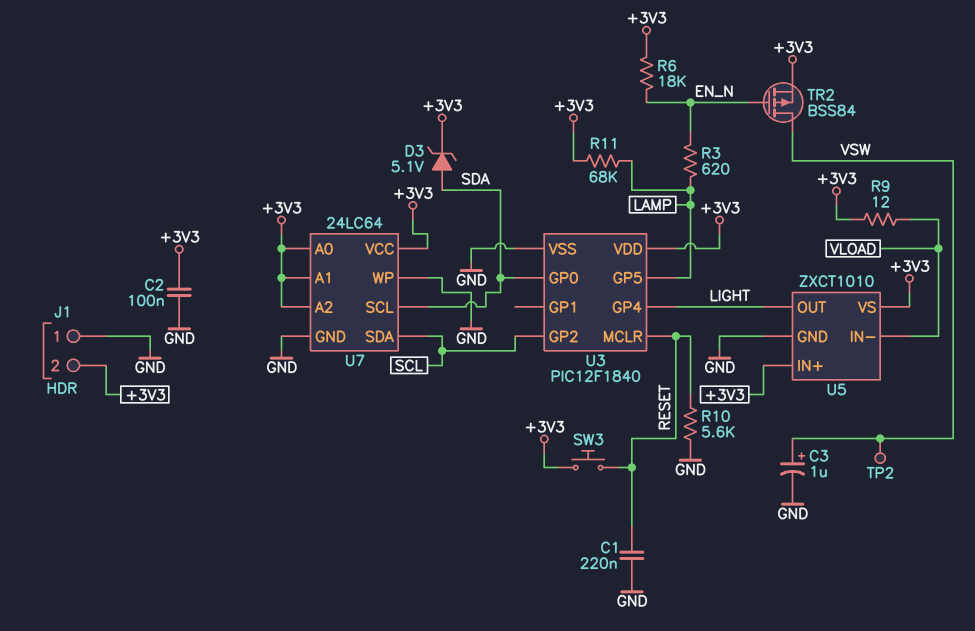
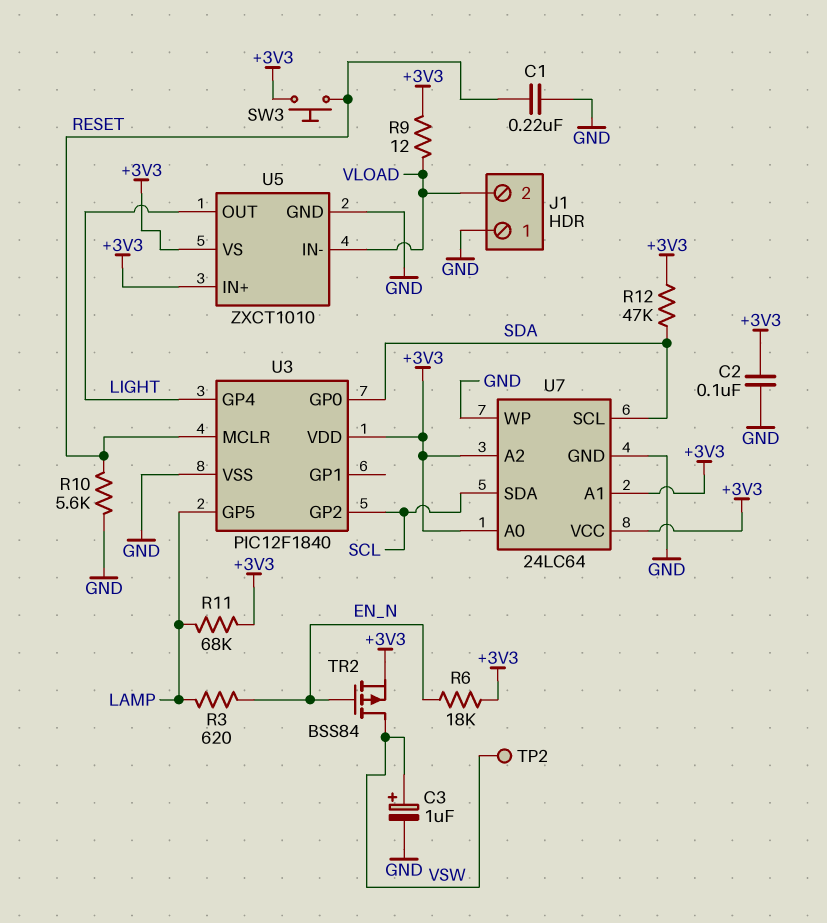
D3: zener 5.1V (A SDA, K +3V3) -> none
J1 pin 2: +3V3 -> VLOAD
R12: none -> 47k (+3V3, SDA)

